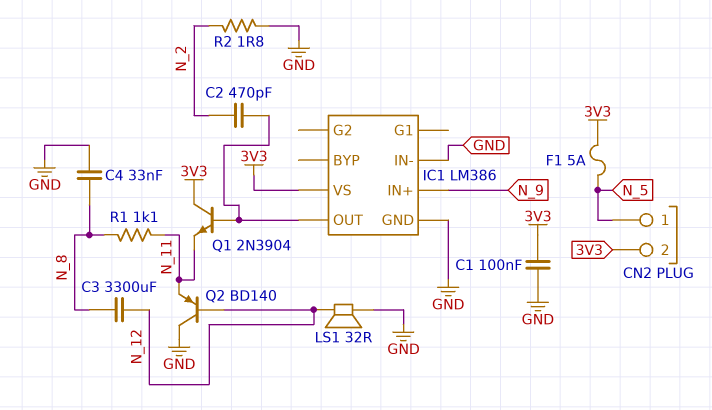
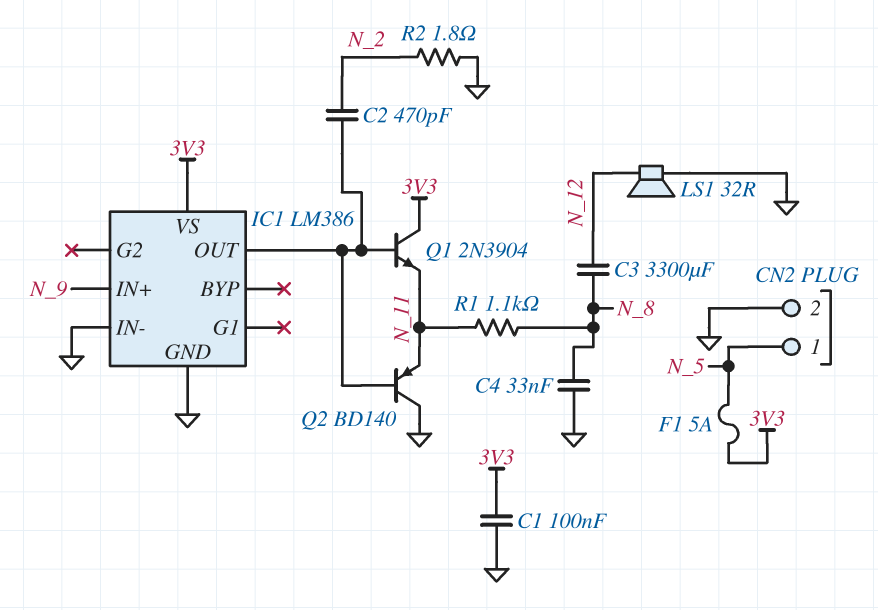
CN2 pin 2: 3V3 -> GND
Q2: PNP BD140 (B N_12, C GND, E N_11) -> PNP BD140 (B IC1/OUT, C GND, E N_11)

